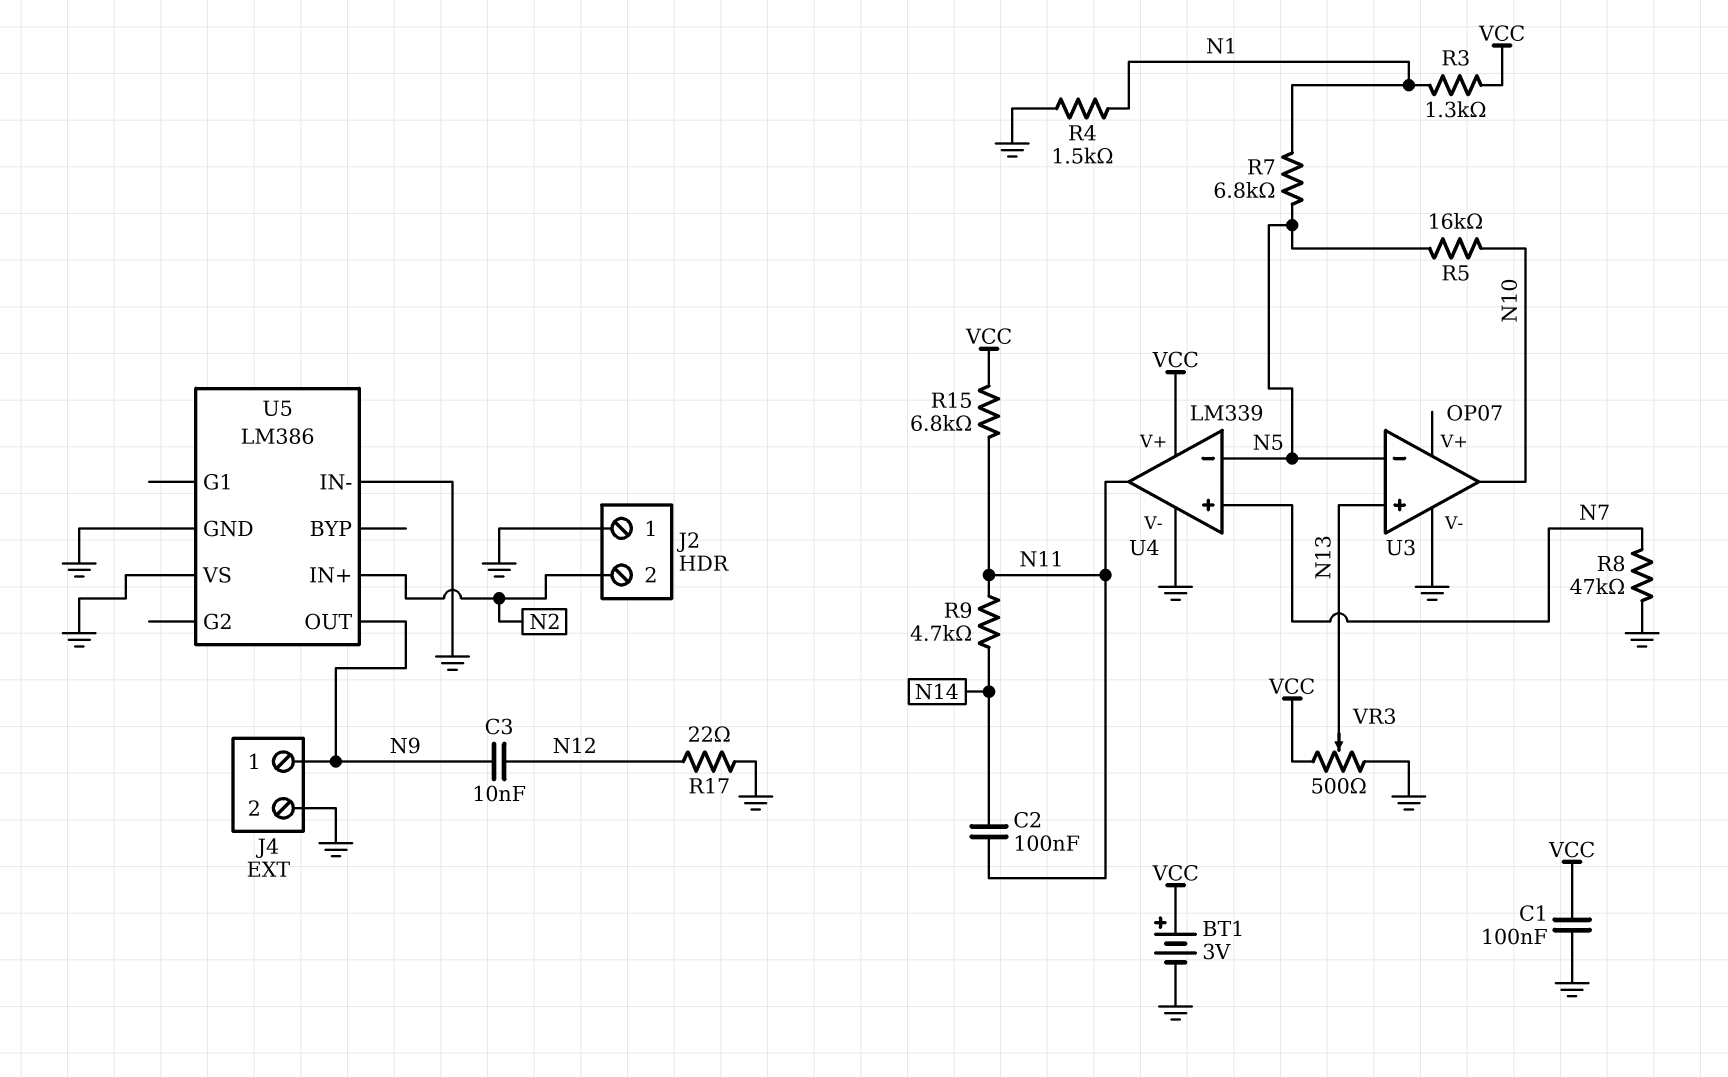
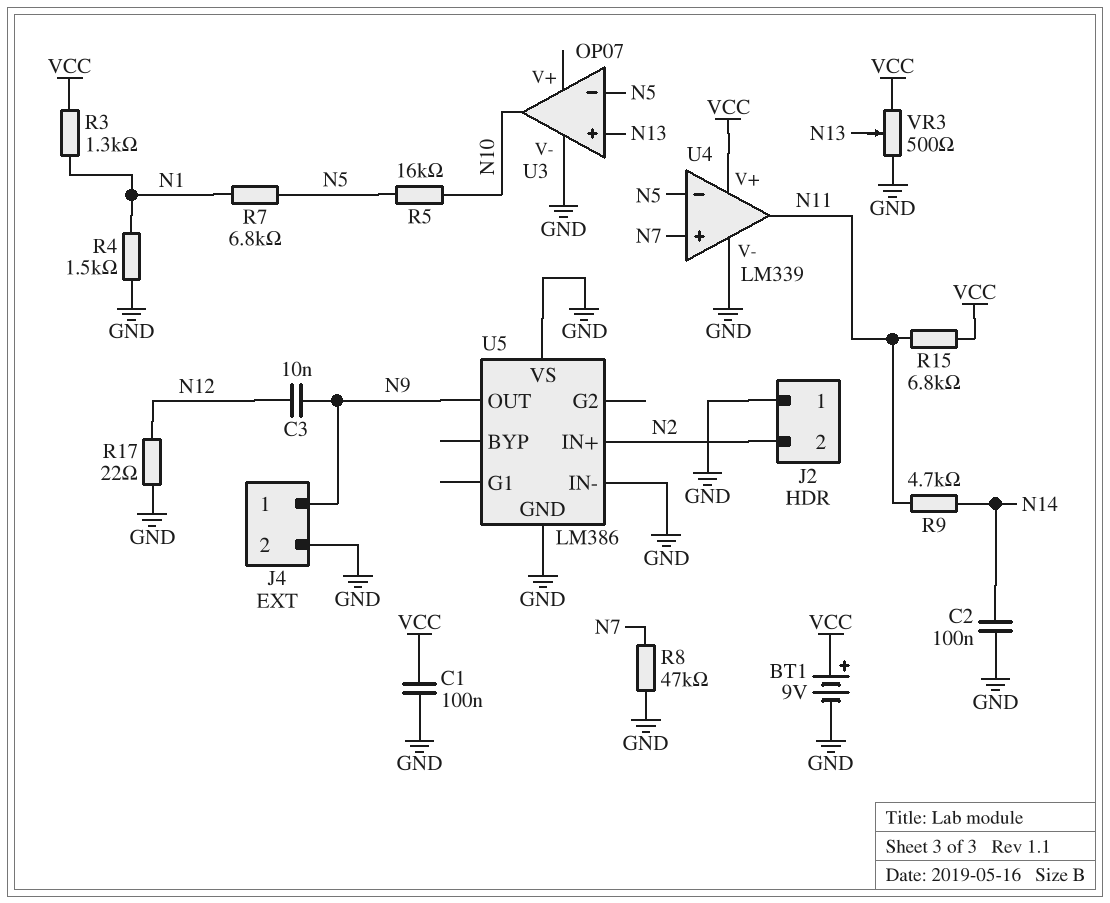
BT1: 3V (plus VCC, minus GND) -> 9V (plus VCC, minus GND)
C2: 100nF (N11, N14) -> 100nF (GND, N14)

